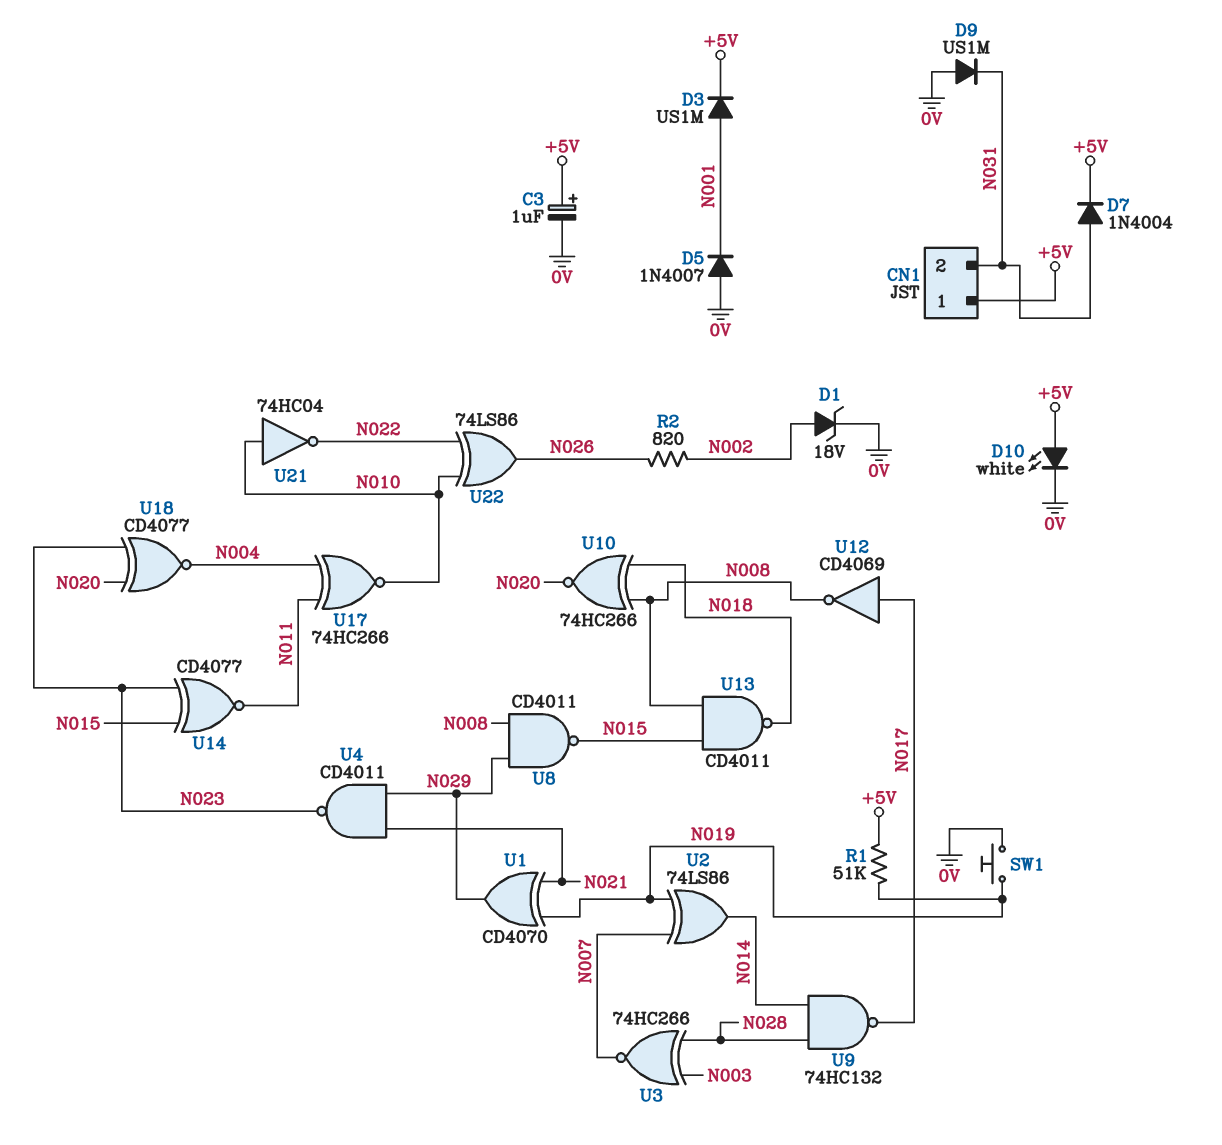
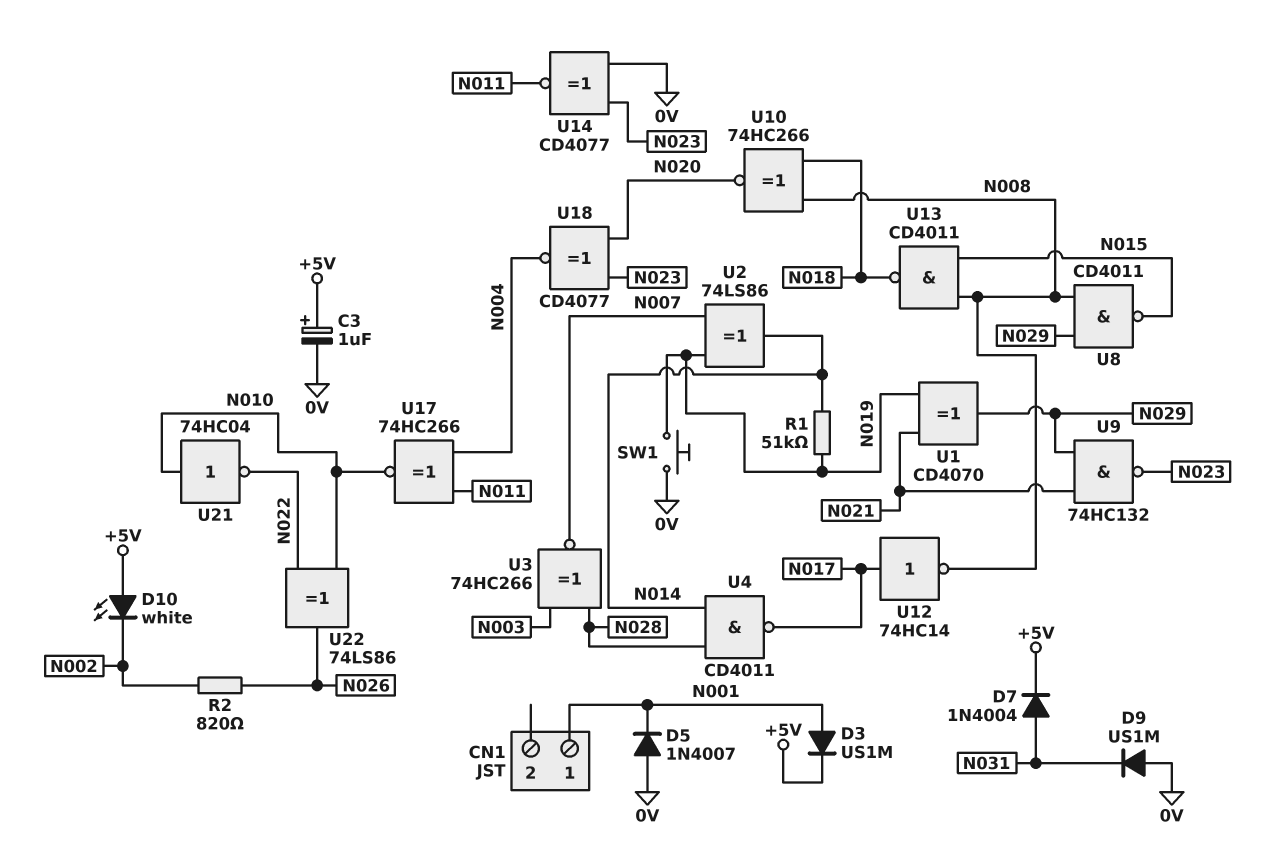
CN1 pin 1: +5V -> N001
CN1 pin 2: N031 -> none
D1: zener 18V (A N002, K 0V) -> none
D10: LED white (A +5V, K 0V) -> LED white (A +5V, K N002)
R1: 51k (+5V, N019) -> 51k (N014, N019)
U4: NAND CD4011 (in N021, in N029, out N023) -> NAND CD4011 (in N014, in N028, out N017)
U9: NAND 74HC132 (in N014, in N028, out N017) -> NAND 74HC132 (in N021, in N029, out N023)
U12: NOT CD4069 (in N017, out N008) -> NOT 74HC14 (in N017, out N008)
U14: XNOR CD4077 (in N015, in N023, out N011) -> XNOR CD4077 (in 0V, in N023, out N011)

